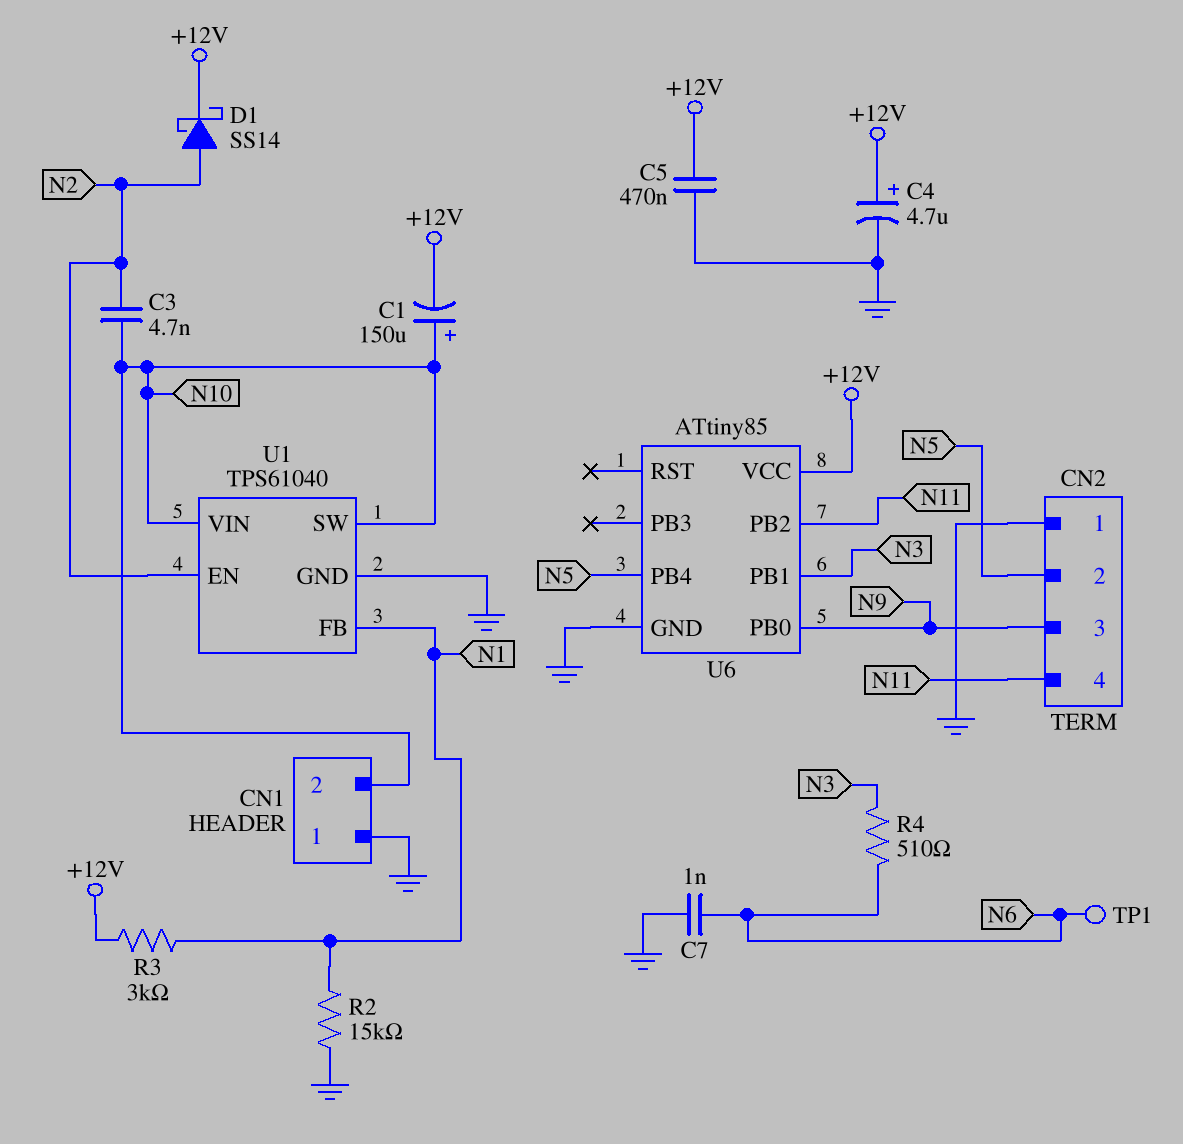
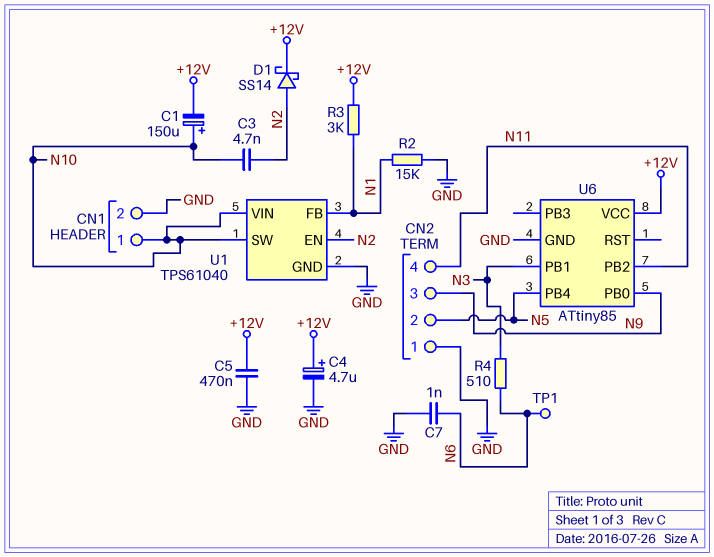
CN1 pin 1: GND -> N10
CN1 pin 2: N10 -> GND

